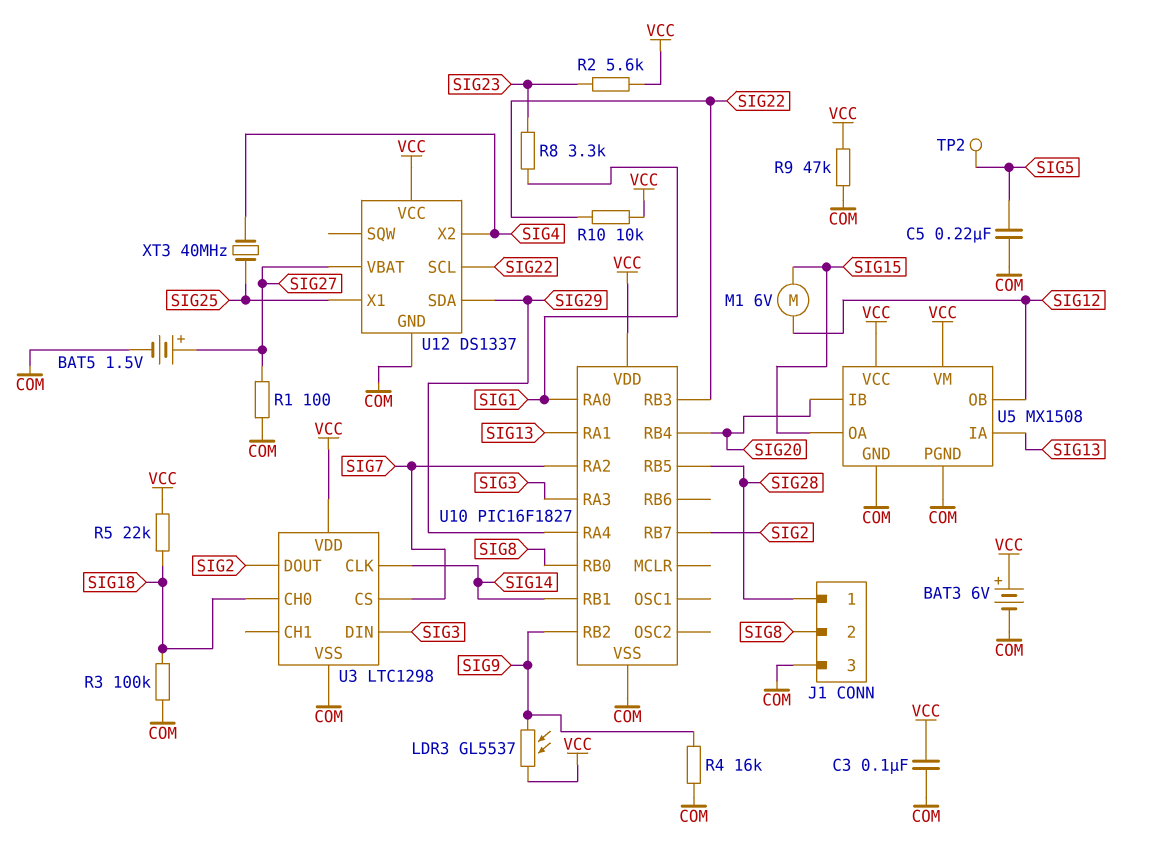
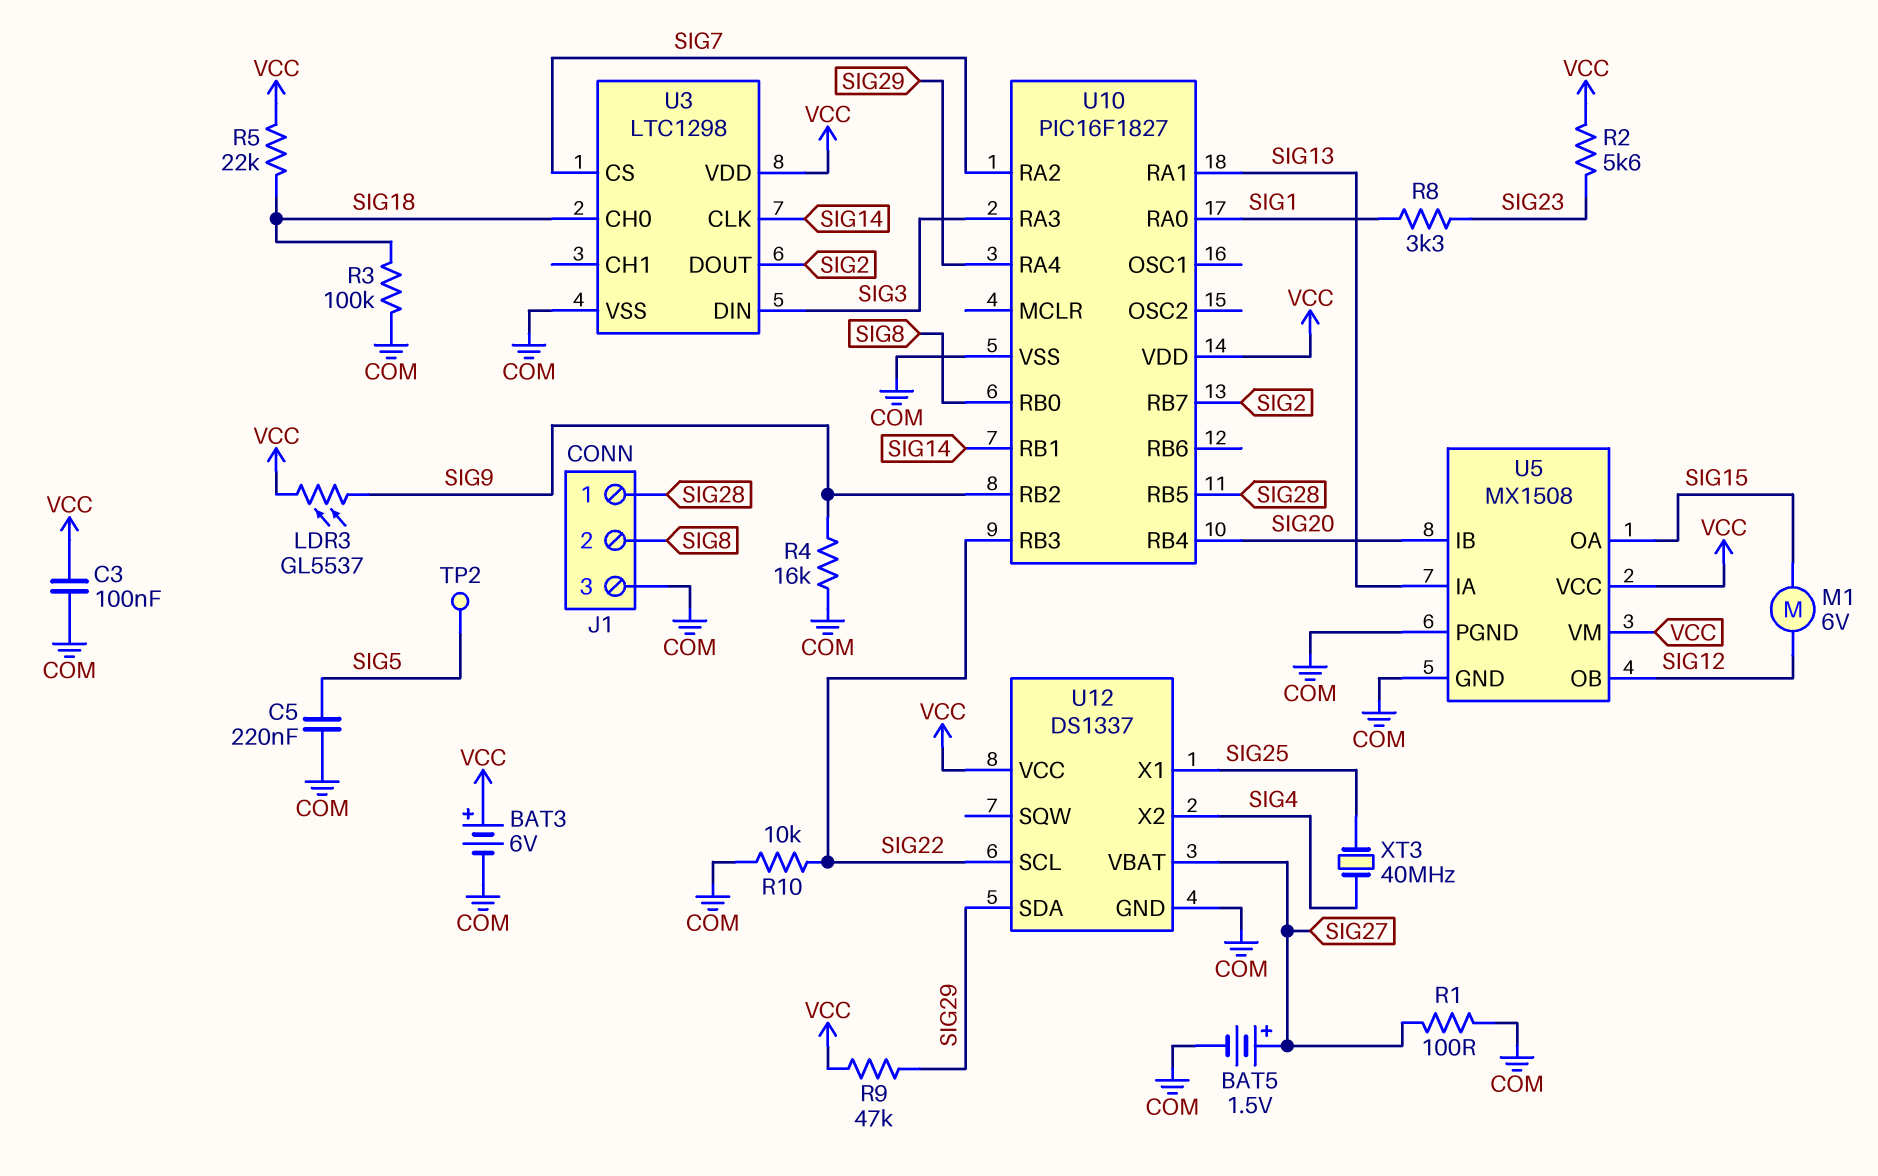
R9: 47k (COM, VCC) -> 47k (SIG29, VCC)
R10: 10k (SIG22, VCC) -> 10k (COM, SIG22)

